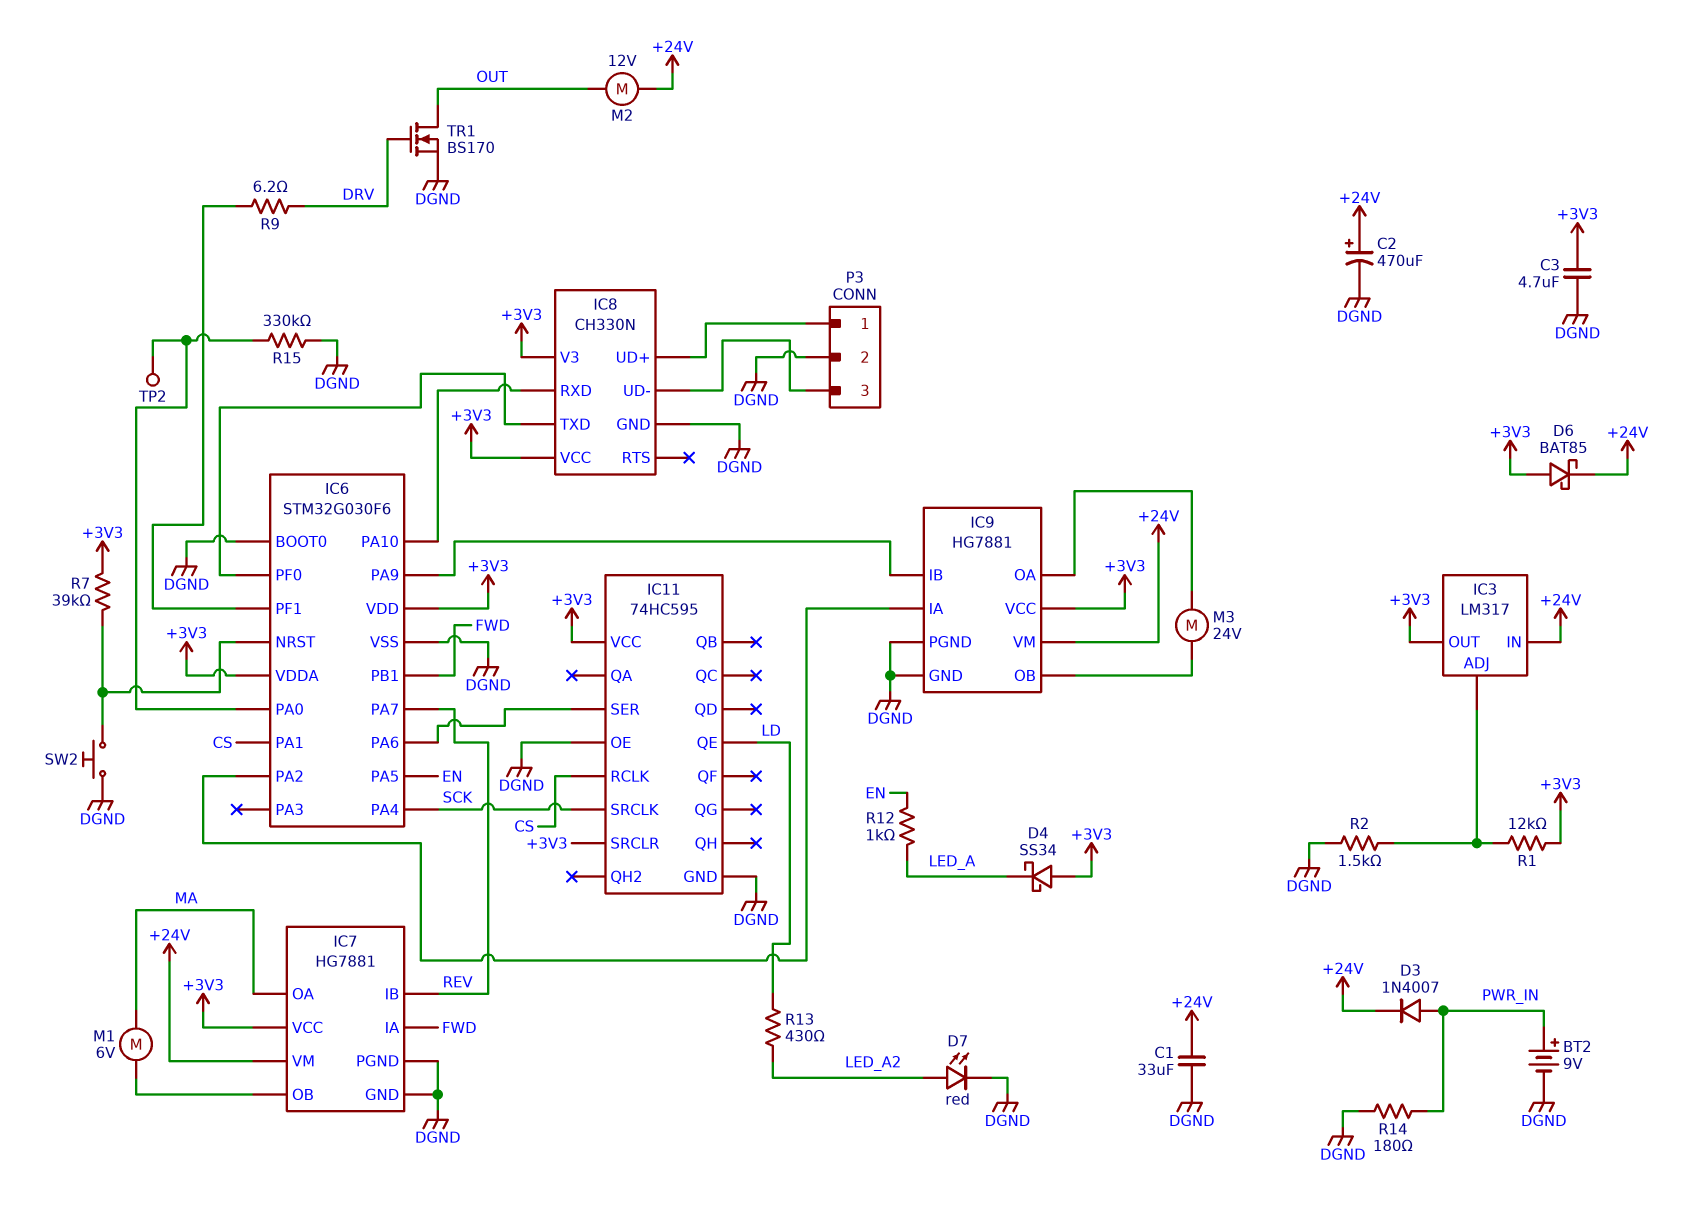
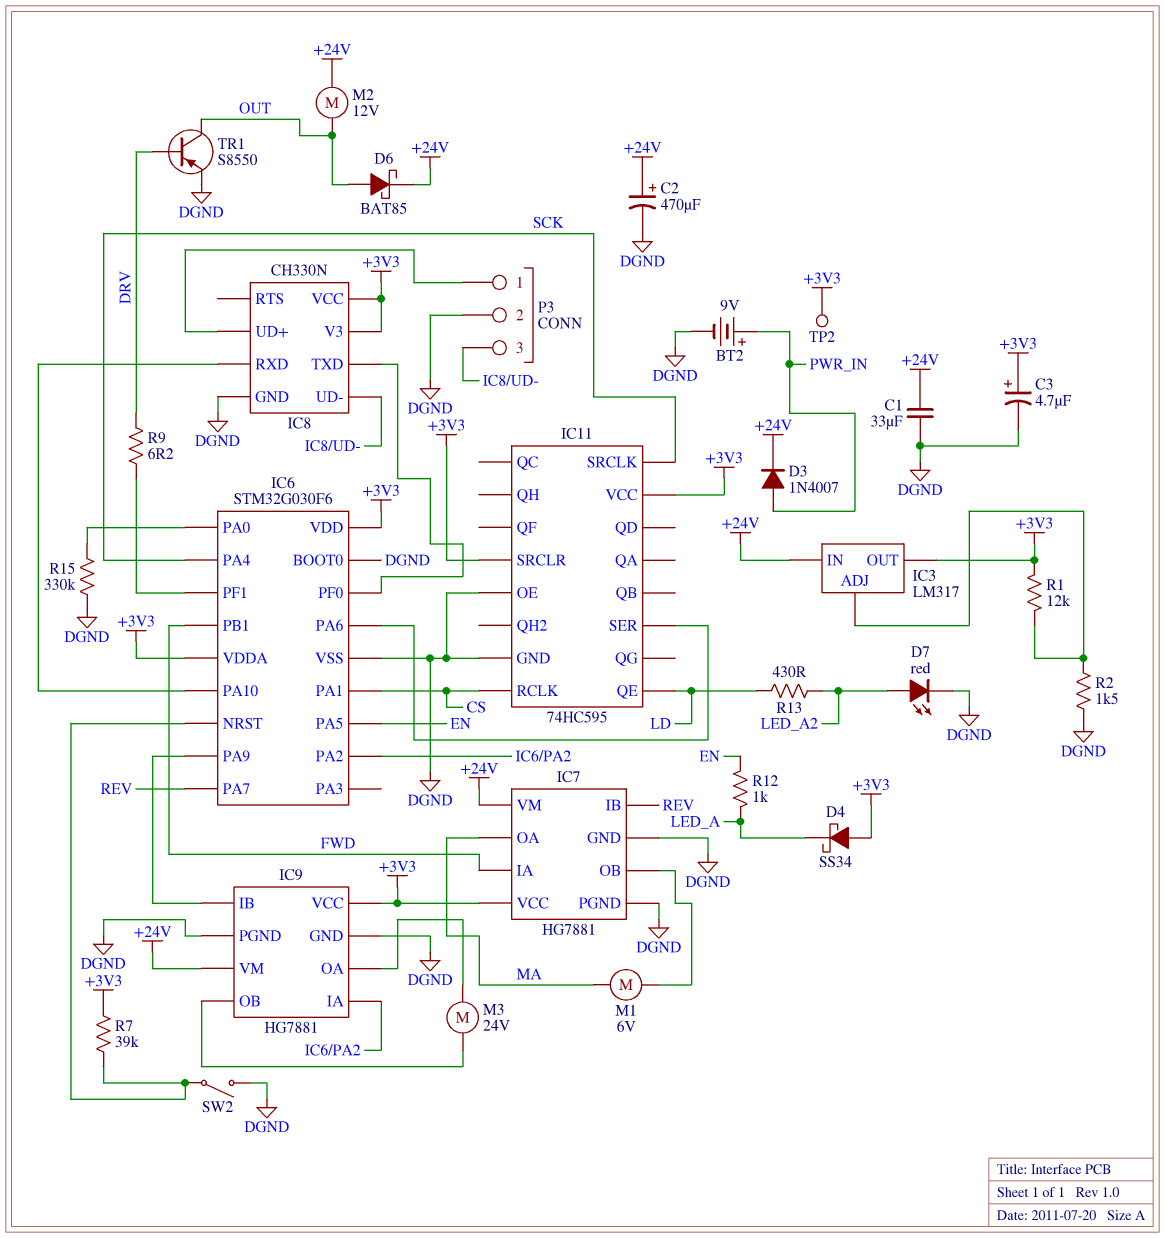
C3: 4.7uF (+3V3, DGND) -> 4.7uF (plus +3V3, minus DGND)
D6: schottky BAT85 (A +3V3, K +24V) -> schottky BAT85 (A OUT, K +24V)
R14: 180 (DGND, PWR_IN) -> none
SW2: button (DGND, IC6/NRST) -> switch (DGND, IC6/NRST)
TP2: test point (IC6/PA0) -> test point (+3V3)
TR1: NMOS BS170 (G DRV, D OUT, S DGND) -> PNP S8550 (B DRV, C OUT, E DGND)

